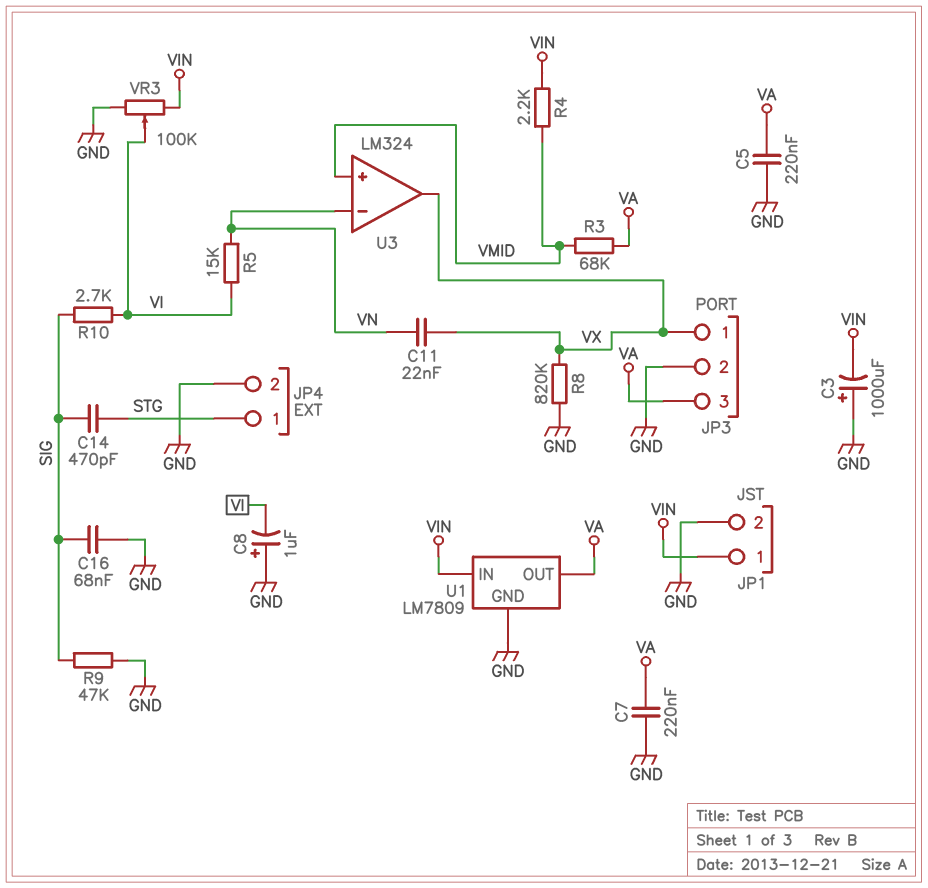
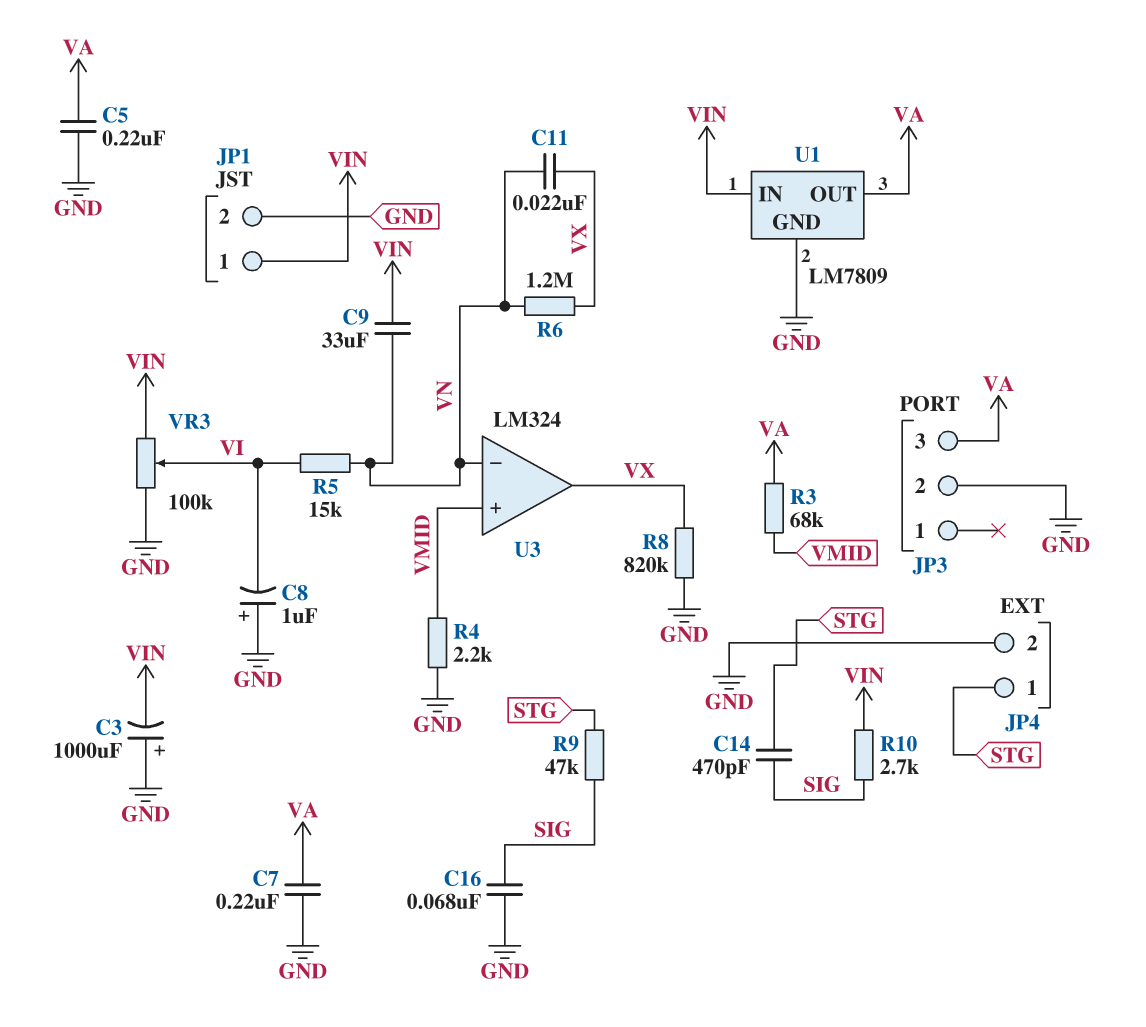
C9: none -> 33uF (VIN, VN)
JP3 pin 1: VX -> none
R4: 2.2k (VIN, VMID) -> 2.2k (GND, VMID)
R6: none -> 1.2M (VN, VX)
R9: 47k (GND, SIG) -> 47k (SIG, STG)
R10: 2.7k (SIG, VI) -> 2.7k (SIG, VIN)

